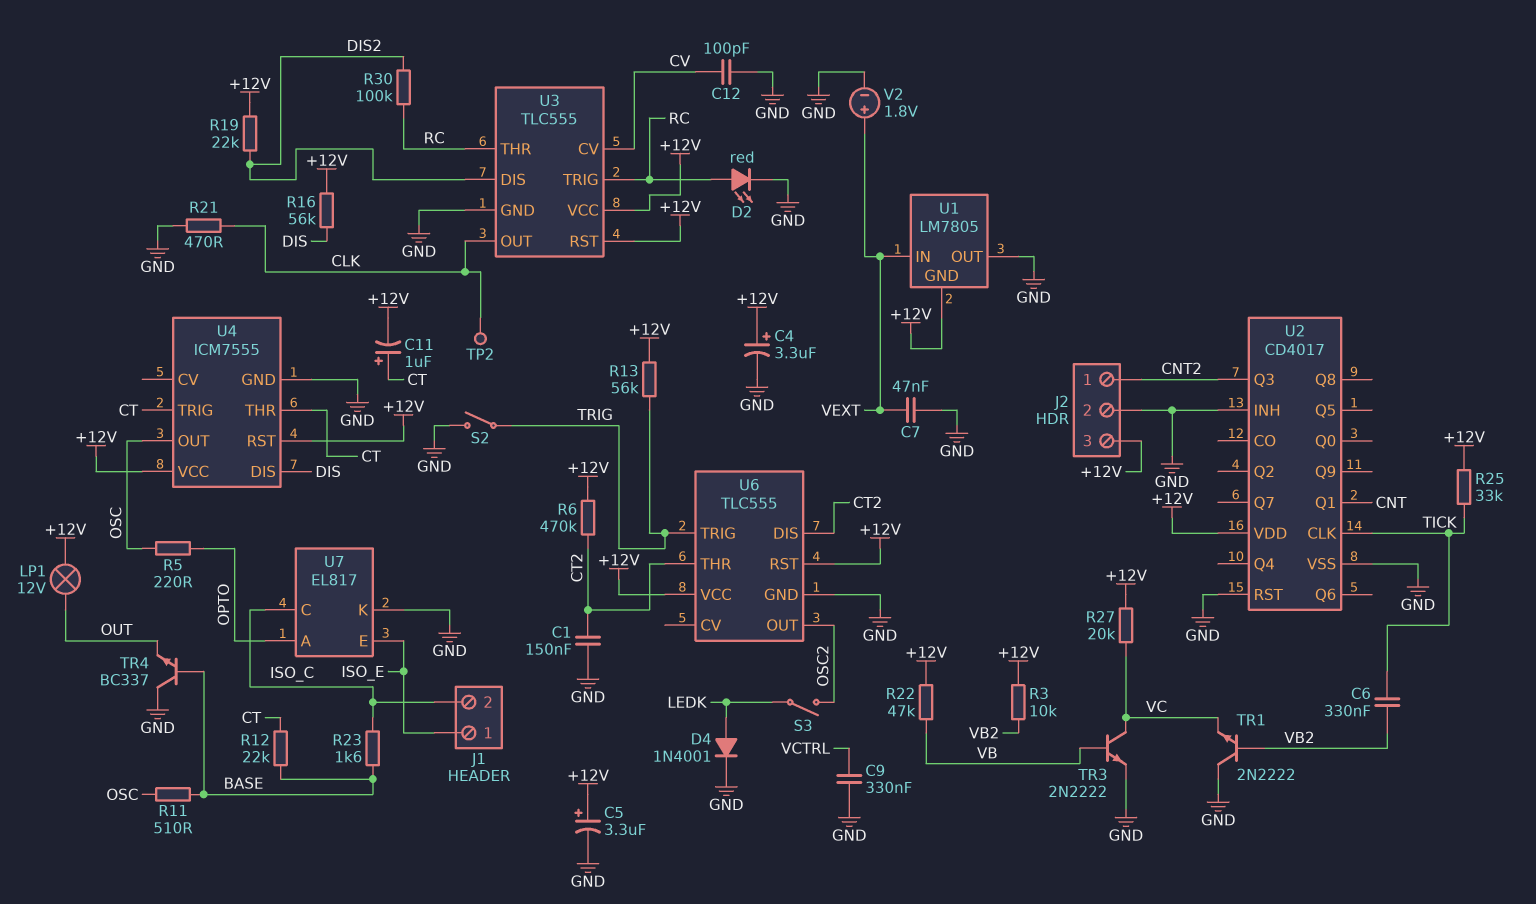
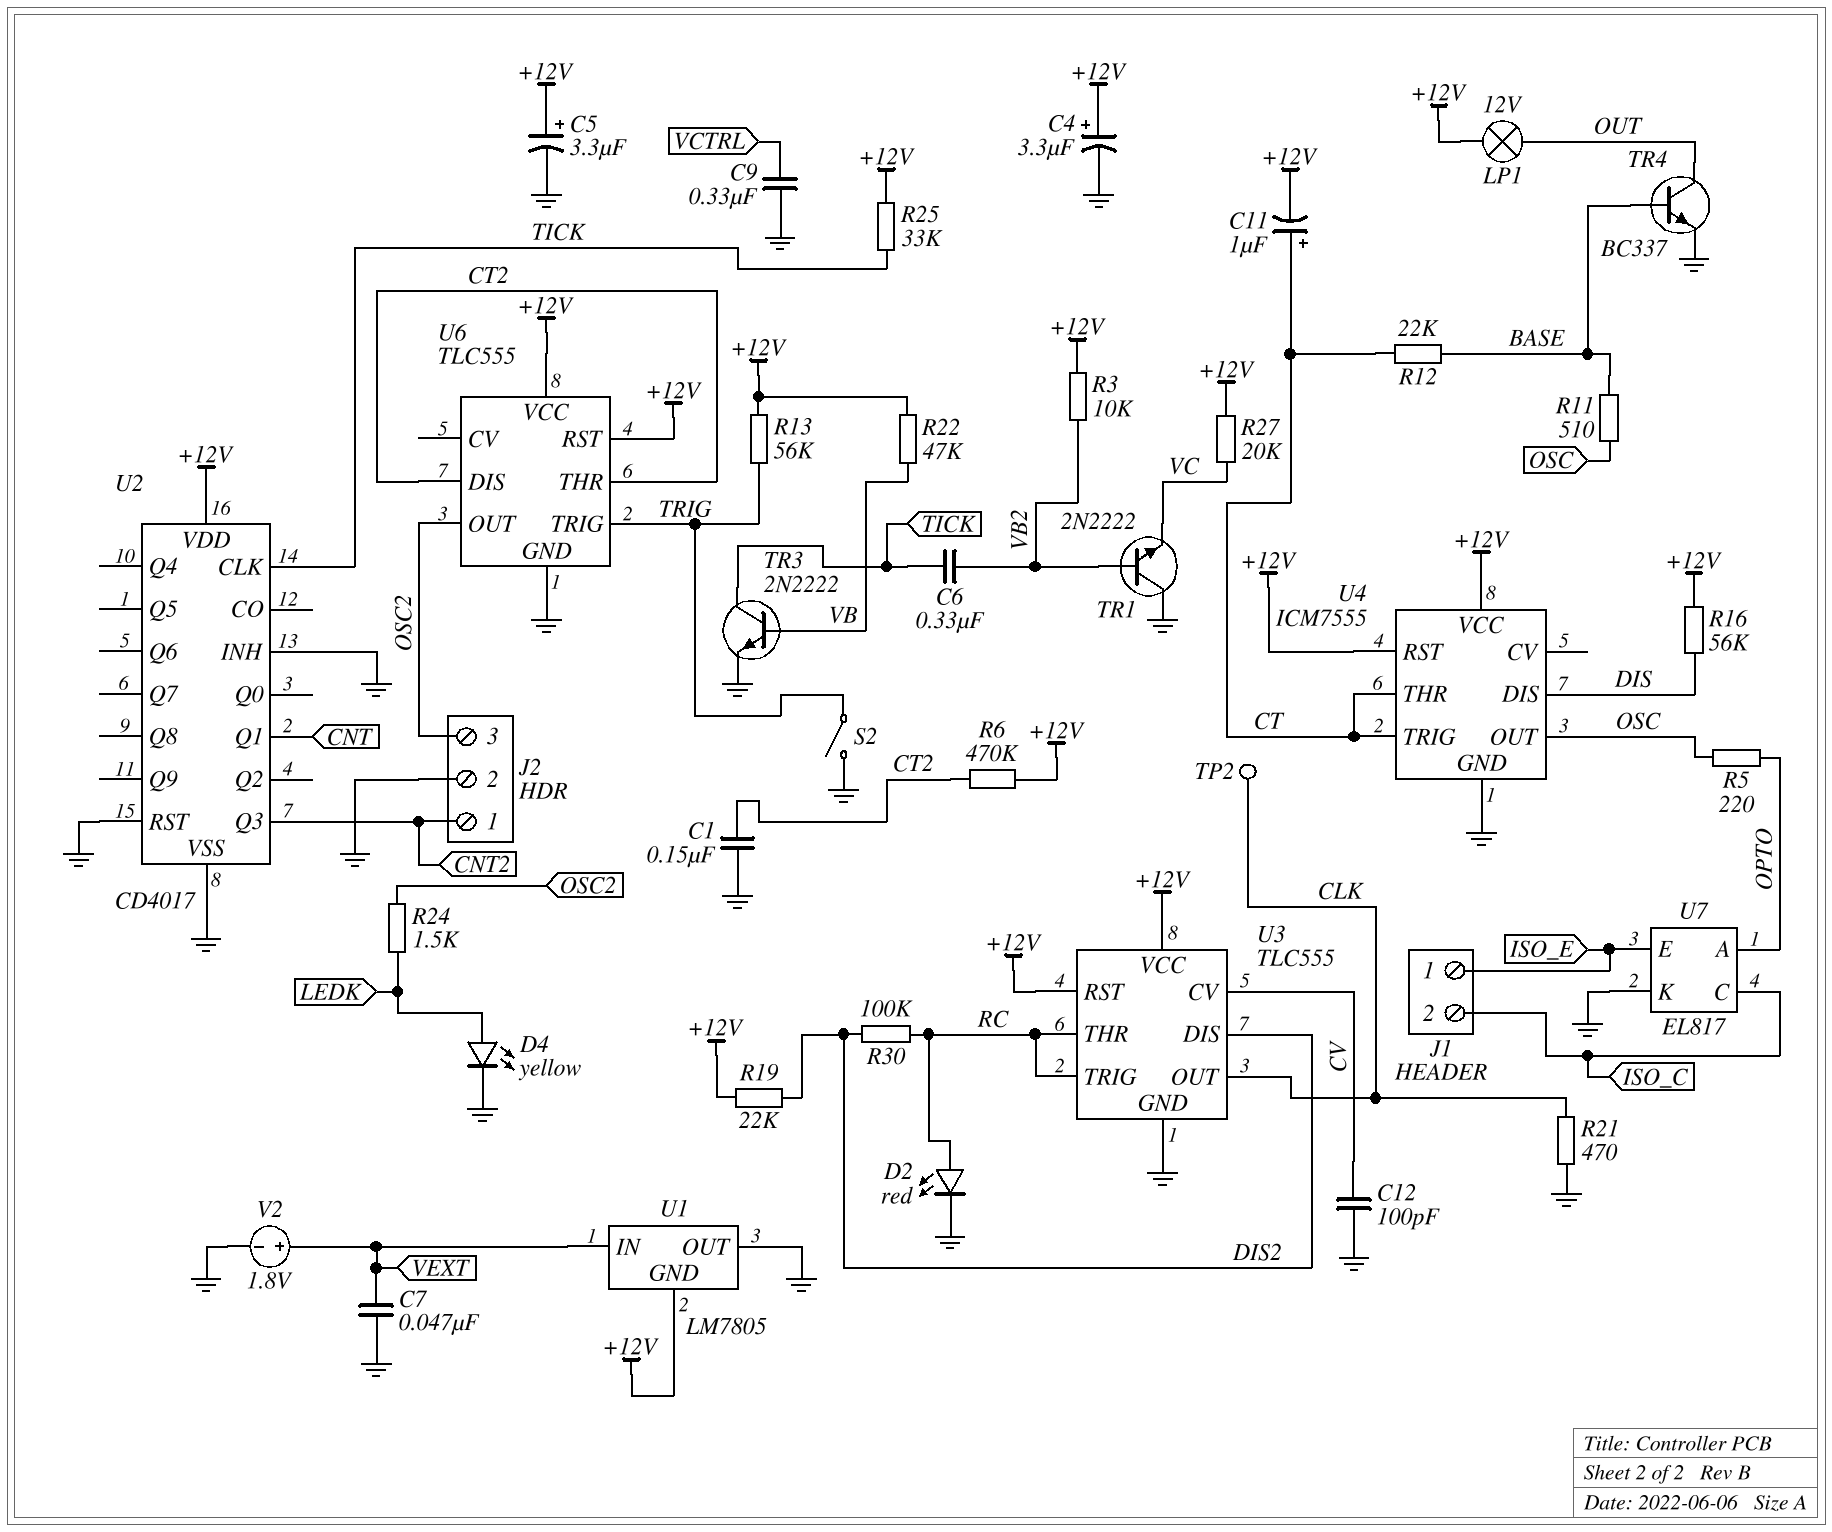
D4: diode 1N4001 (A LEDK, K GND) -> LED yellow (A LEDK, K GND)
J2 pin 3: +12V -> OSC2
R23: 1.6k (BASE, ISO_C) -> none
R24: none -> 1.5k (LEDK, OSC2)
S3: switch (LEDK, OSC2) -> none
TR3: NPN 2N2222 (B VB, C VC, E GND) -> NPN 2N2222 (B VB, C TICK, E GND)
TR4: NPN BC337 (B BASE, C GND, E OUT) -> NPN BC337 (B BASE, C OUT, E GND)

